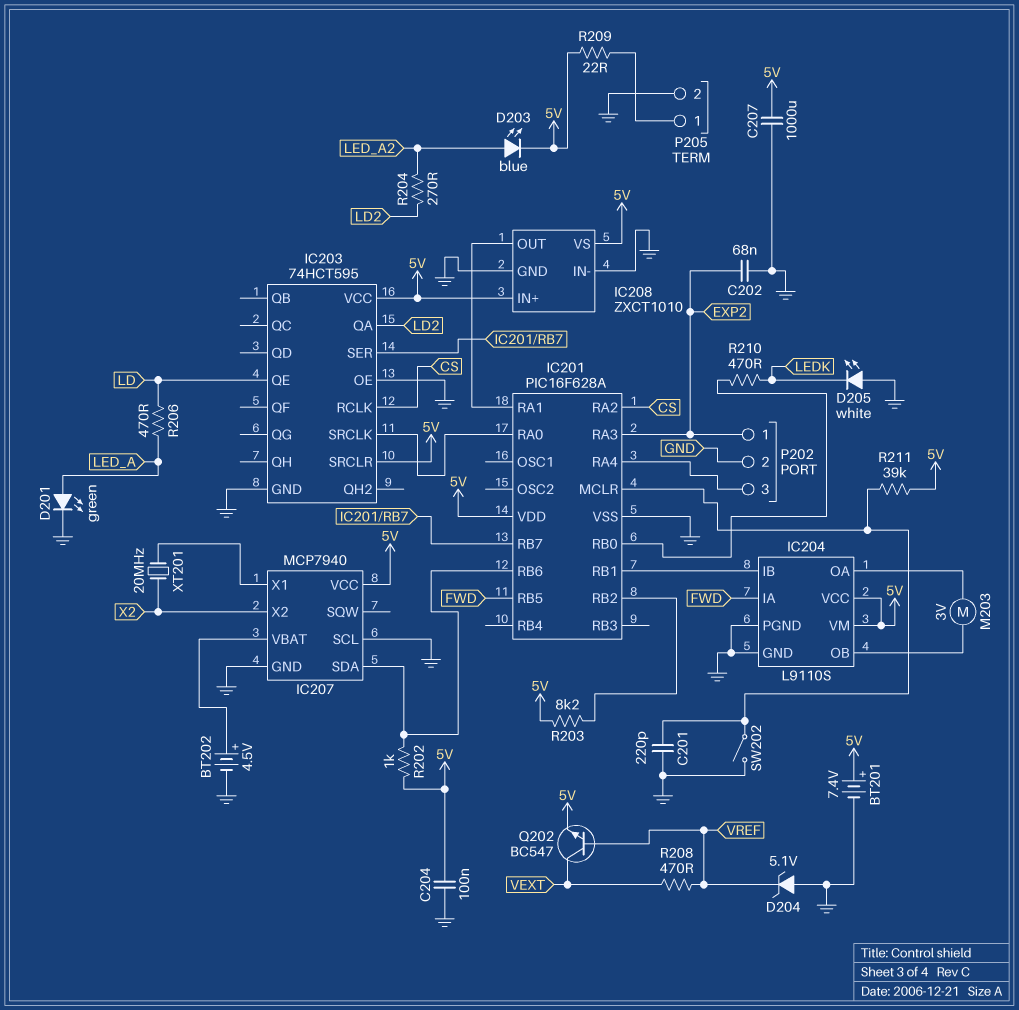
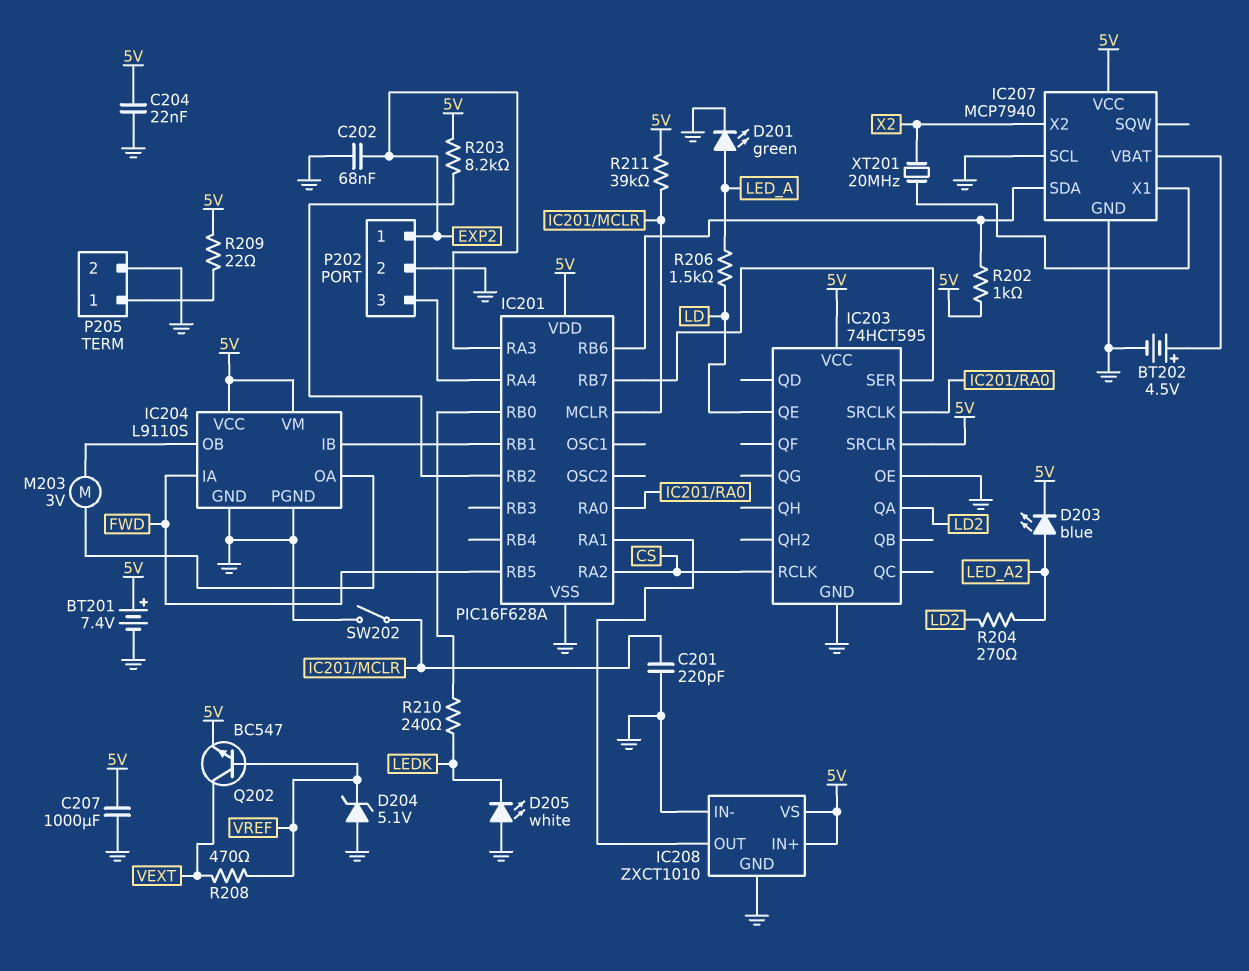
C204: 100nF (5V, GND) -> 22nF (5V, GND)
R206: 470 (LD, LED_A) -> 1.5k (LD, LED_A)
R210: 470 (IC201/RB0, LEDK) -> 240 (IC201/RB0, LEDK)

